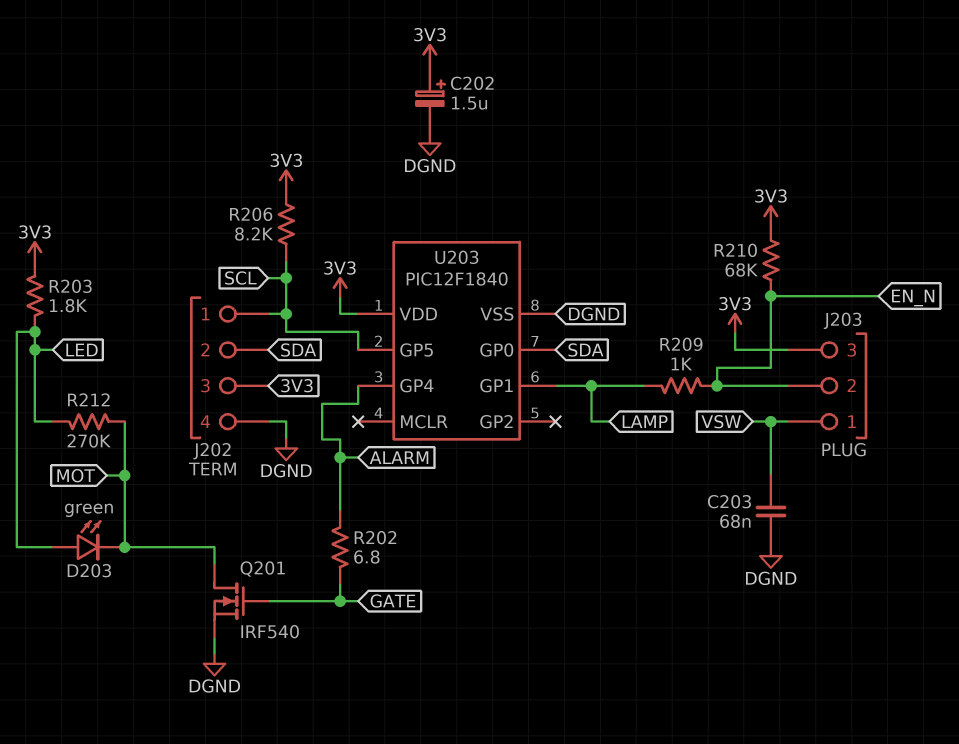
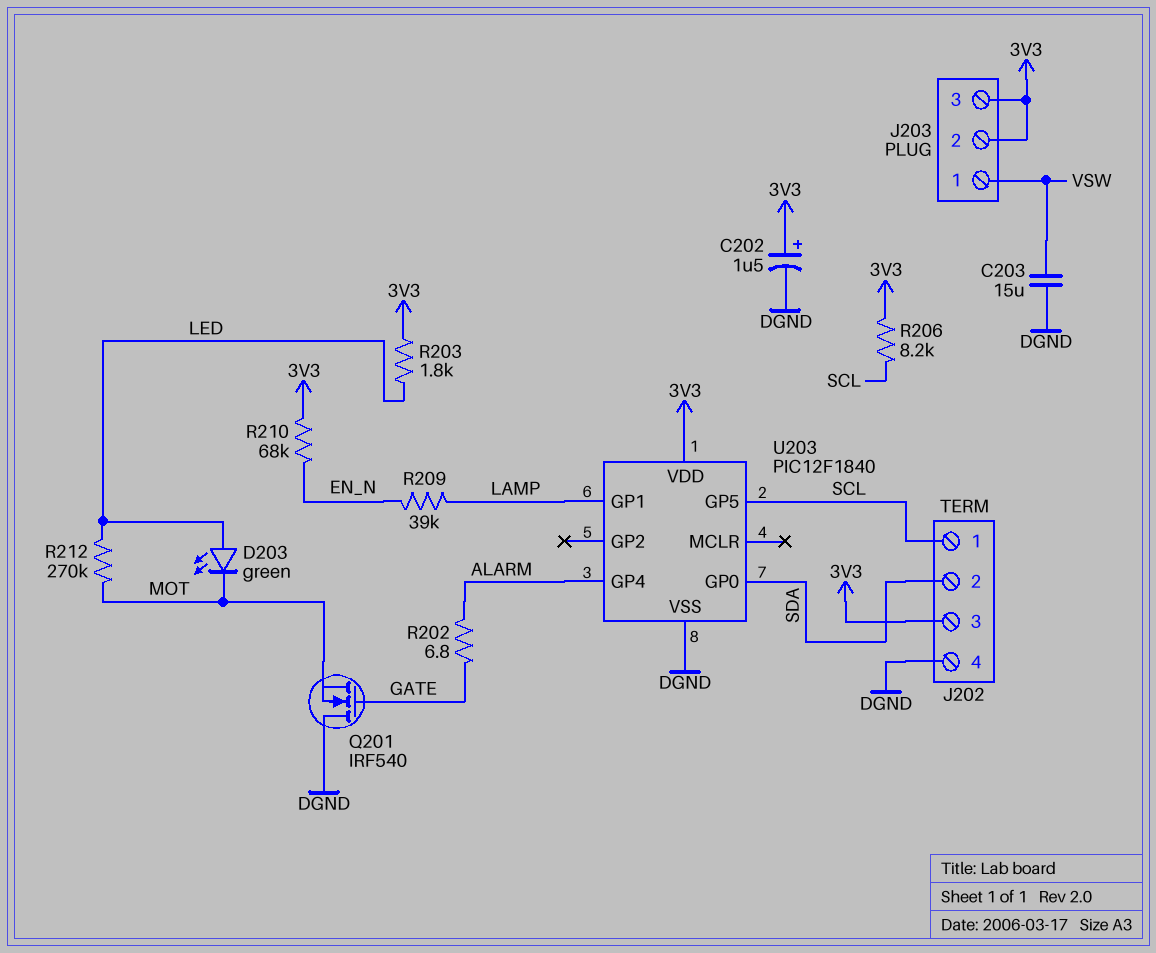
C203: 68nF (DGND, VSW) -> 15uF (DGND, VSW)
J203 pin 2: EN_N -> 3V3
Q201: NMOS IRF540 (G GATE, D MOT, S DGND) -> NMOS IRF540 (G GATE, D DGND, S MOT)
R209: 1k (EN_N, LAMP) -> 39k (EN_N, LAMP)

